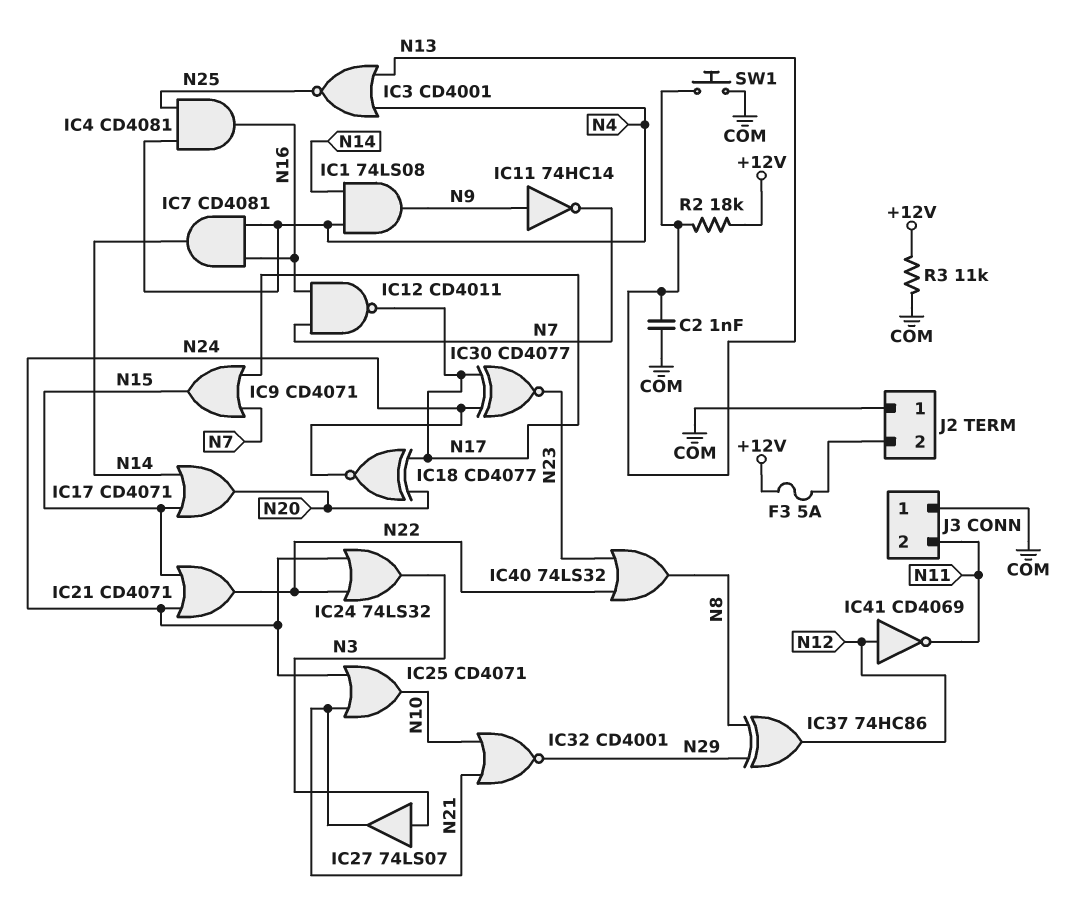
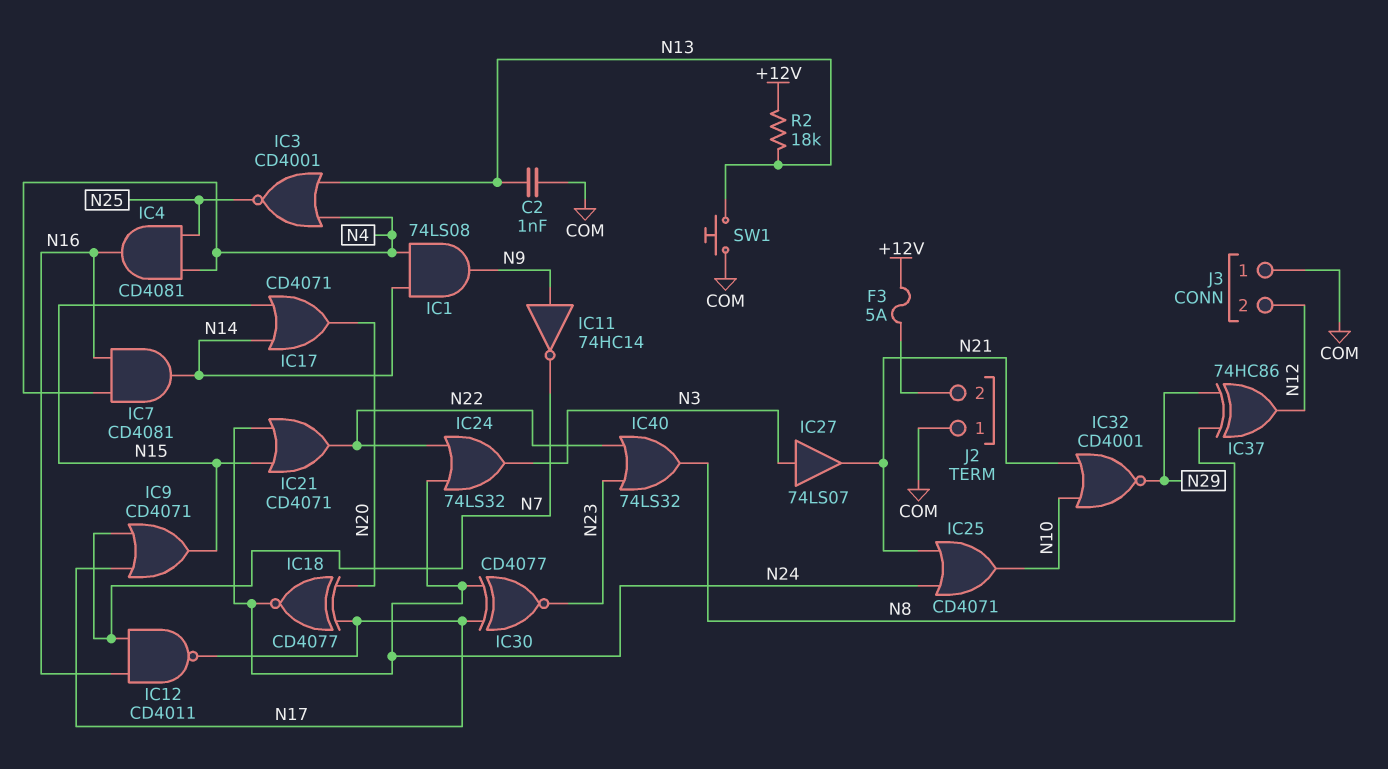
IC41: NOT CD4069 (in N12, out N11) -> none
J3 pin 2: N11 -> N12
R3: 11k (+12V, COM) -> none

